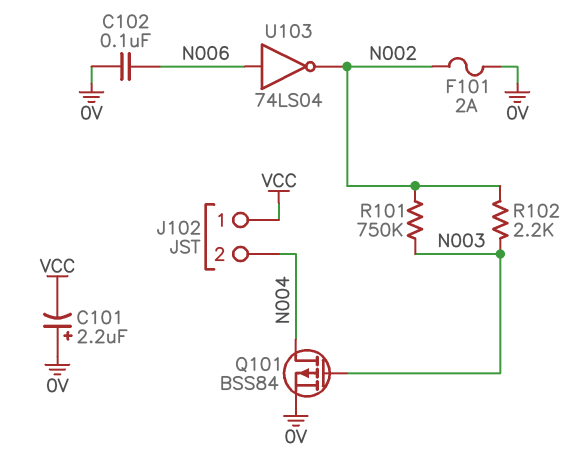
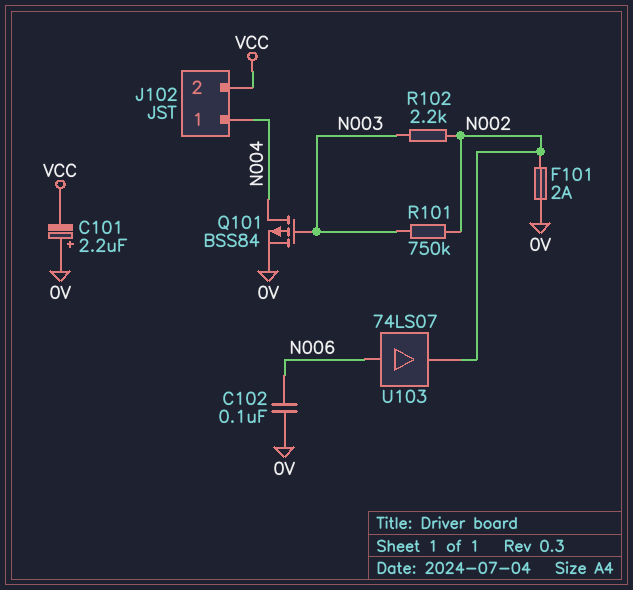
J102 pin 1: VCC -> N004
J102 pin 2: N004 -> VCC
U103: NOT 74LS04 (in N006, out N002) -> buffer 74LS07 (in N006, out N002)

